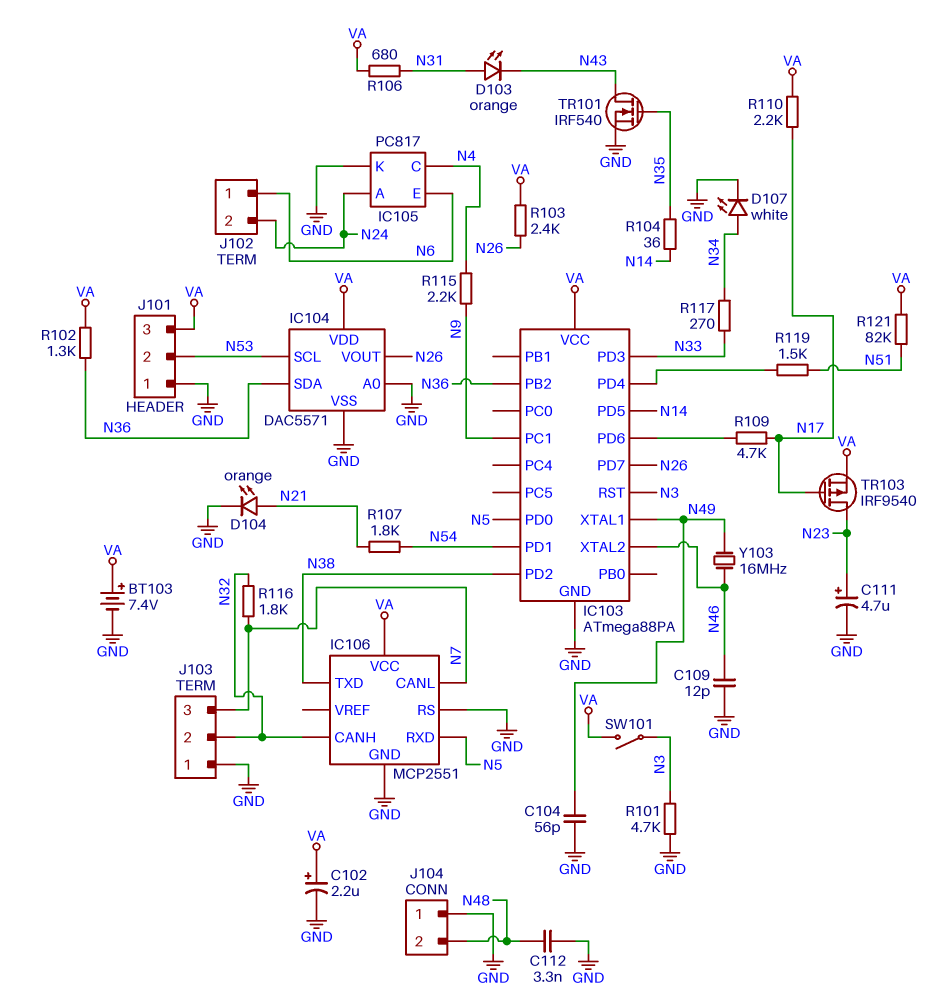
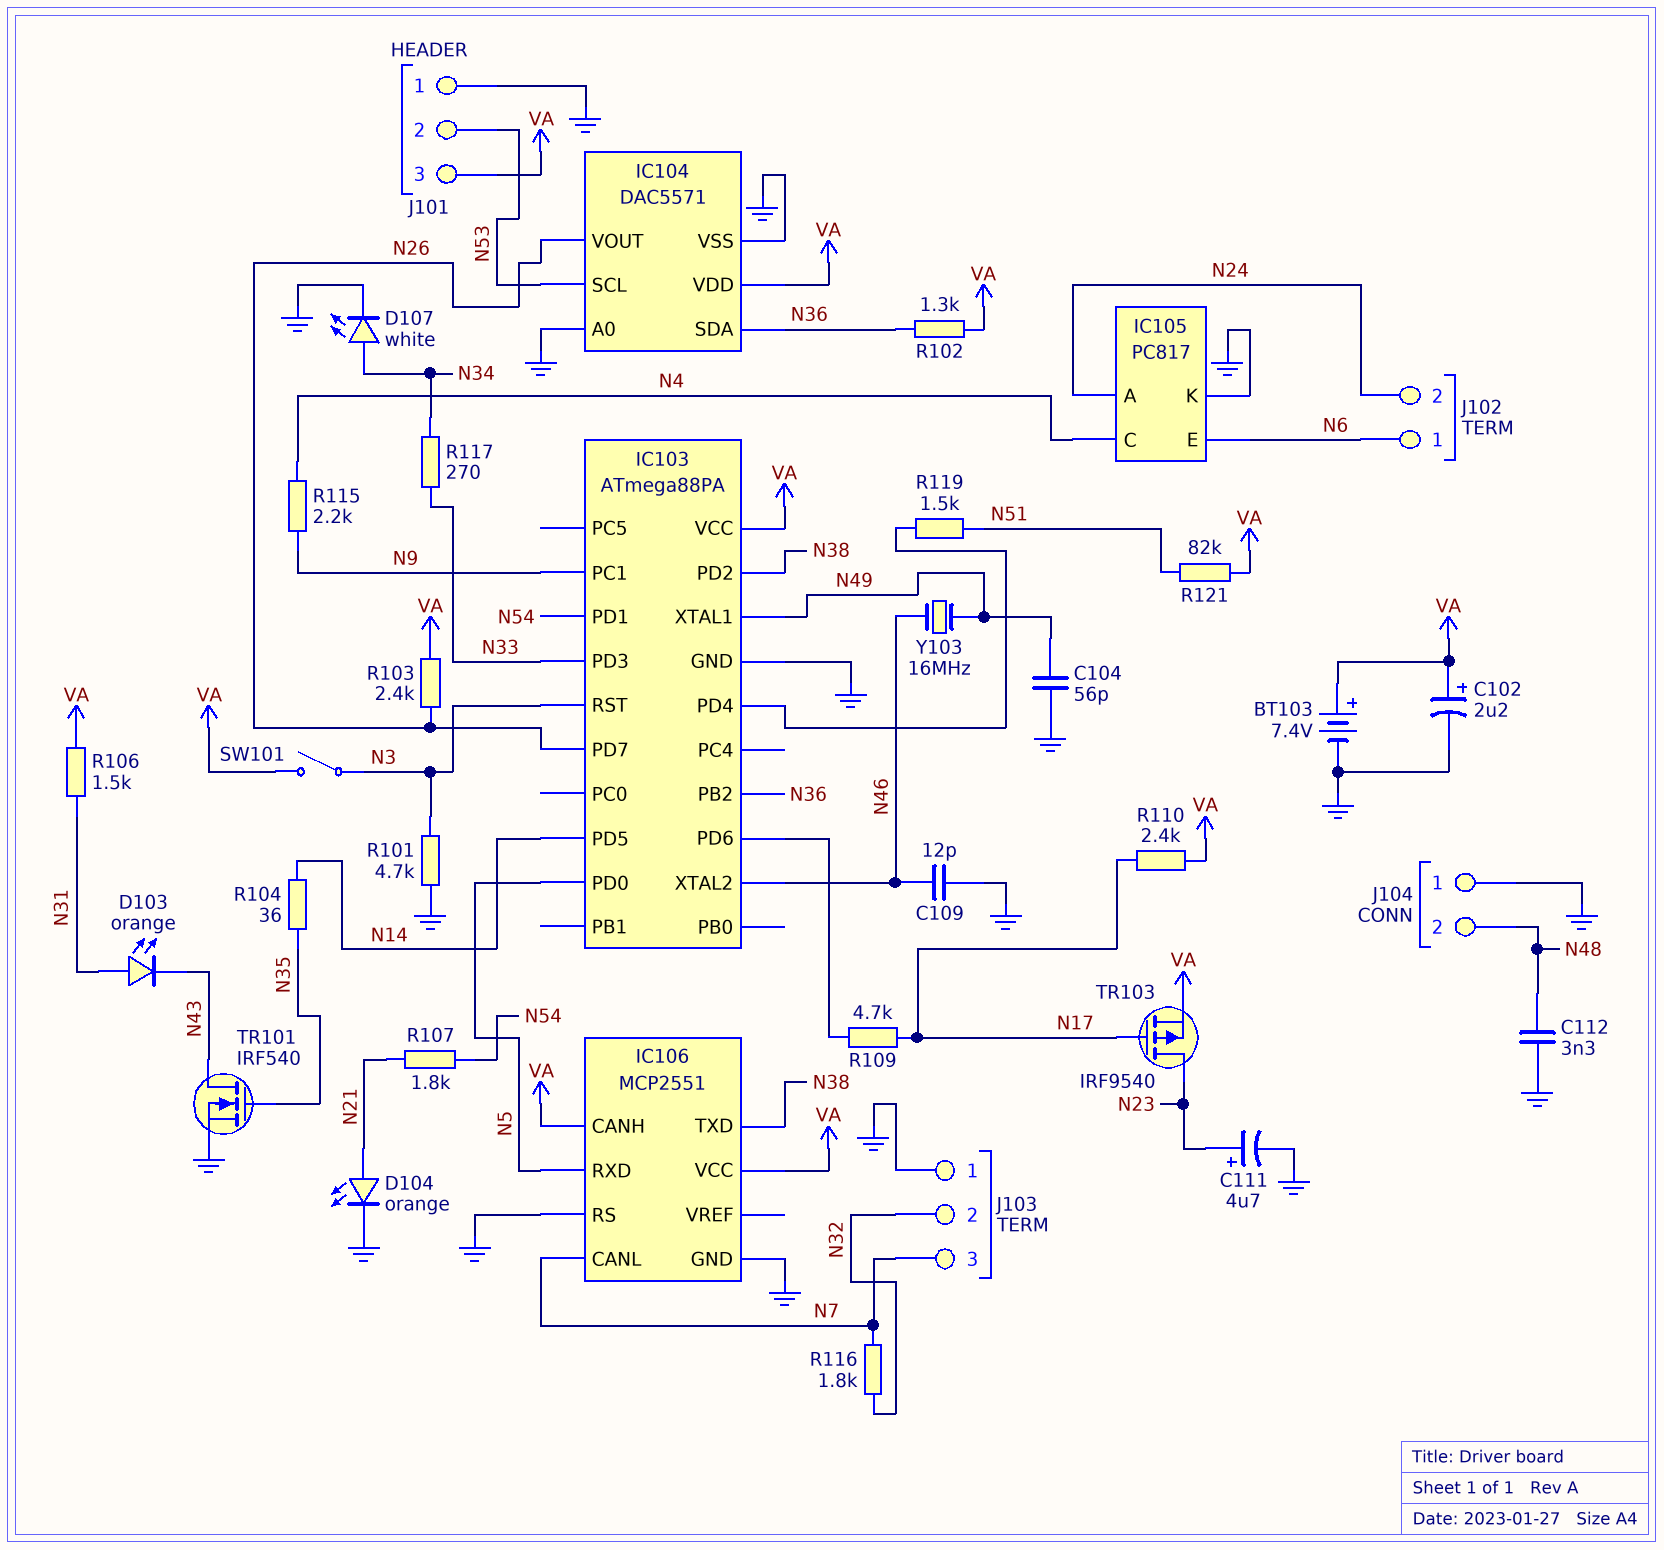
IC106 pin CANH: N32 -> VA
R106: 680 (N31, VA) -> 1.5k (N31, VA)
R110: 2.2k (N17, VA) -> 2.4k (N17, VA)

